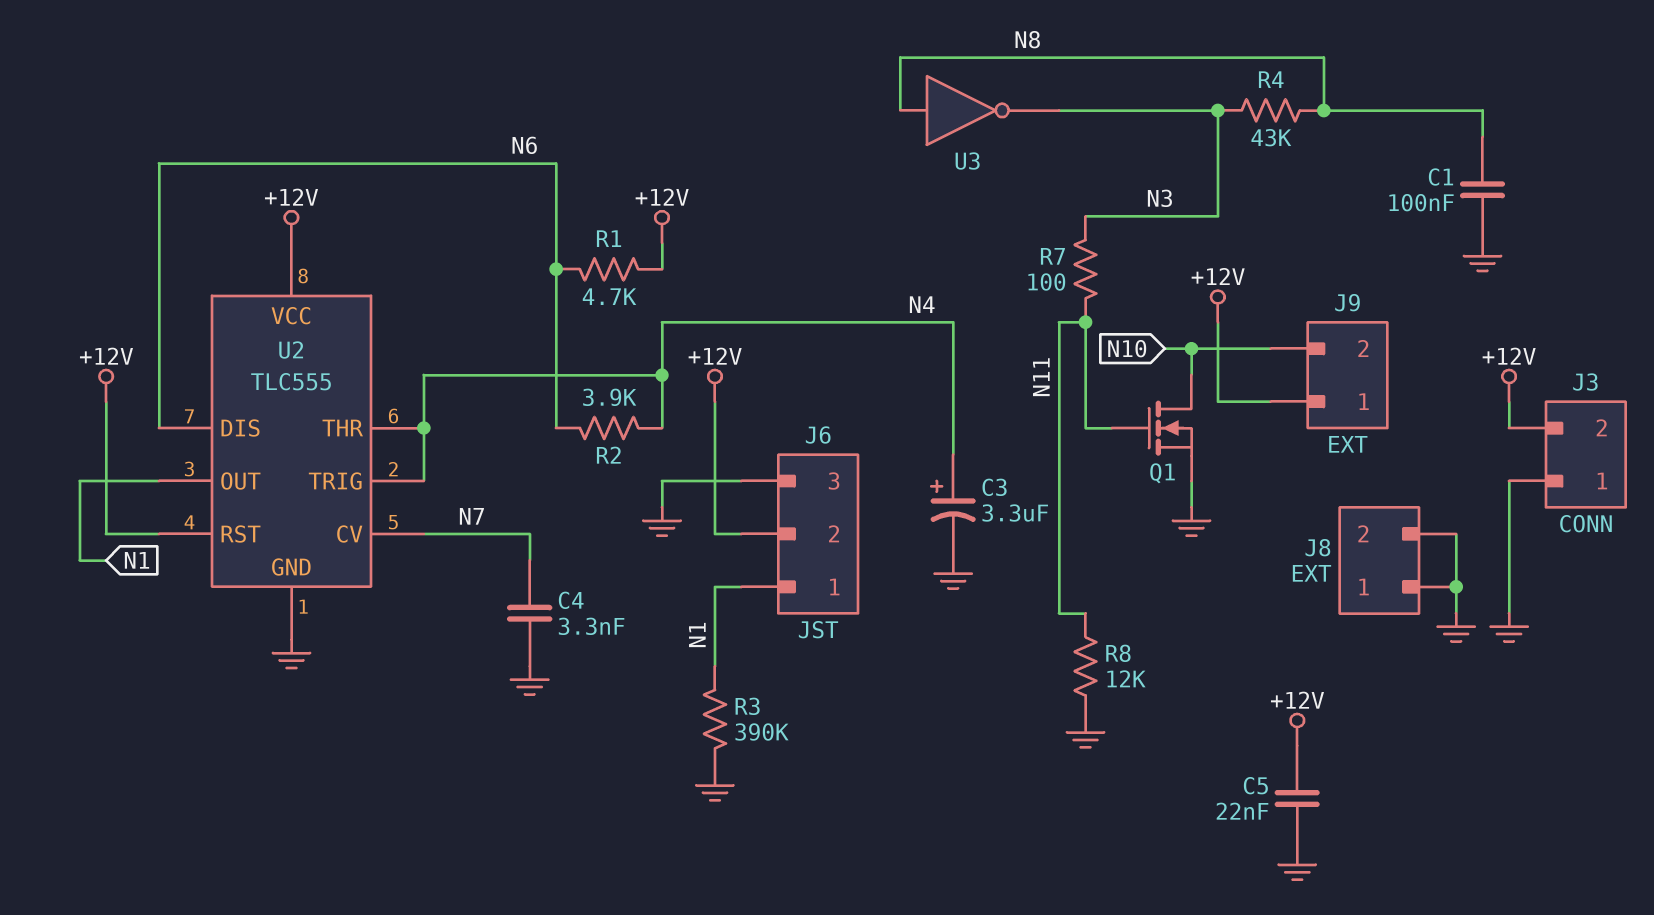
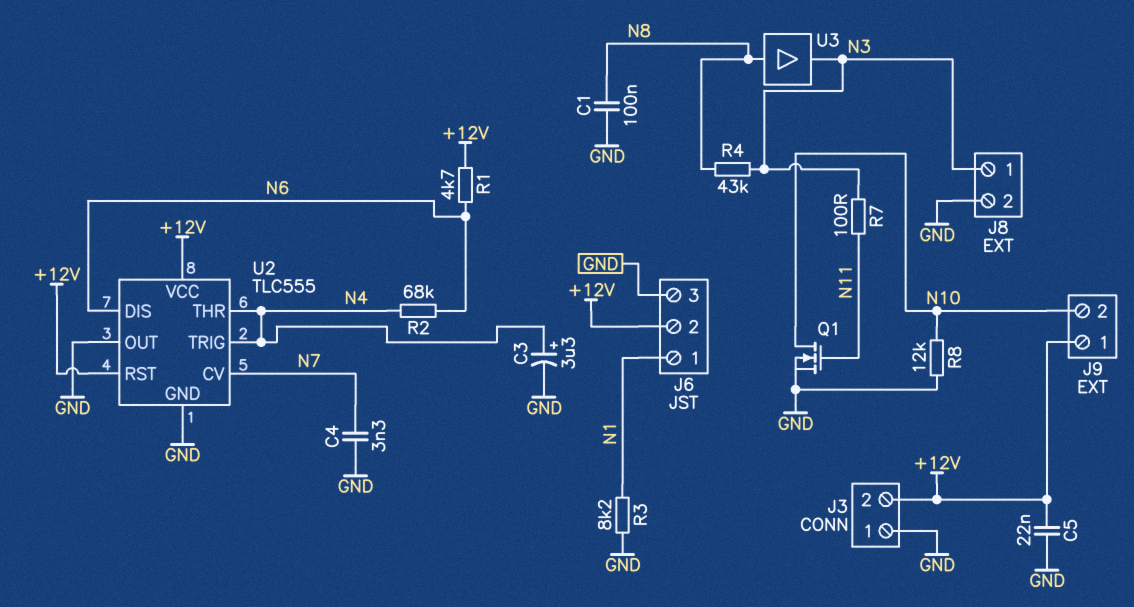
J8 pin 1: GND -> N3
R2: 3.9k (N4, N6) -> 68k (N4, N6)
R3: 390k (GND, N1) -> 8.2k (GND, N1)
R8: 12k (GND, N11) -> 12k (GND, N10)
U2 pin OUT: N1 -> GND
U3: NOT (in N8, out N3) -> buffer (in N8, out N3)

